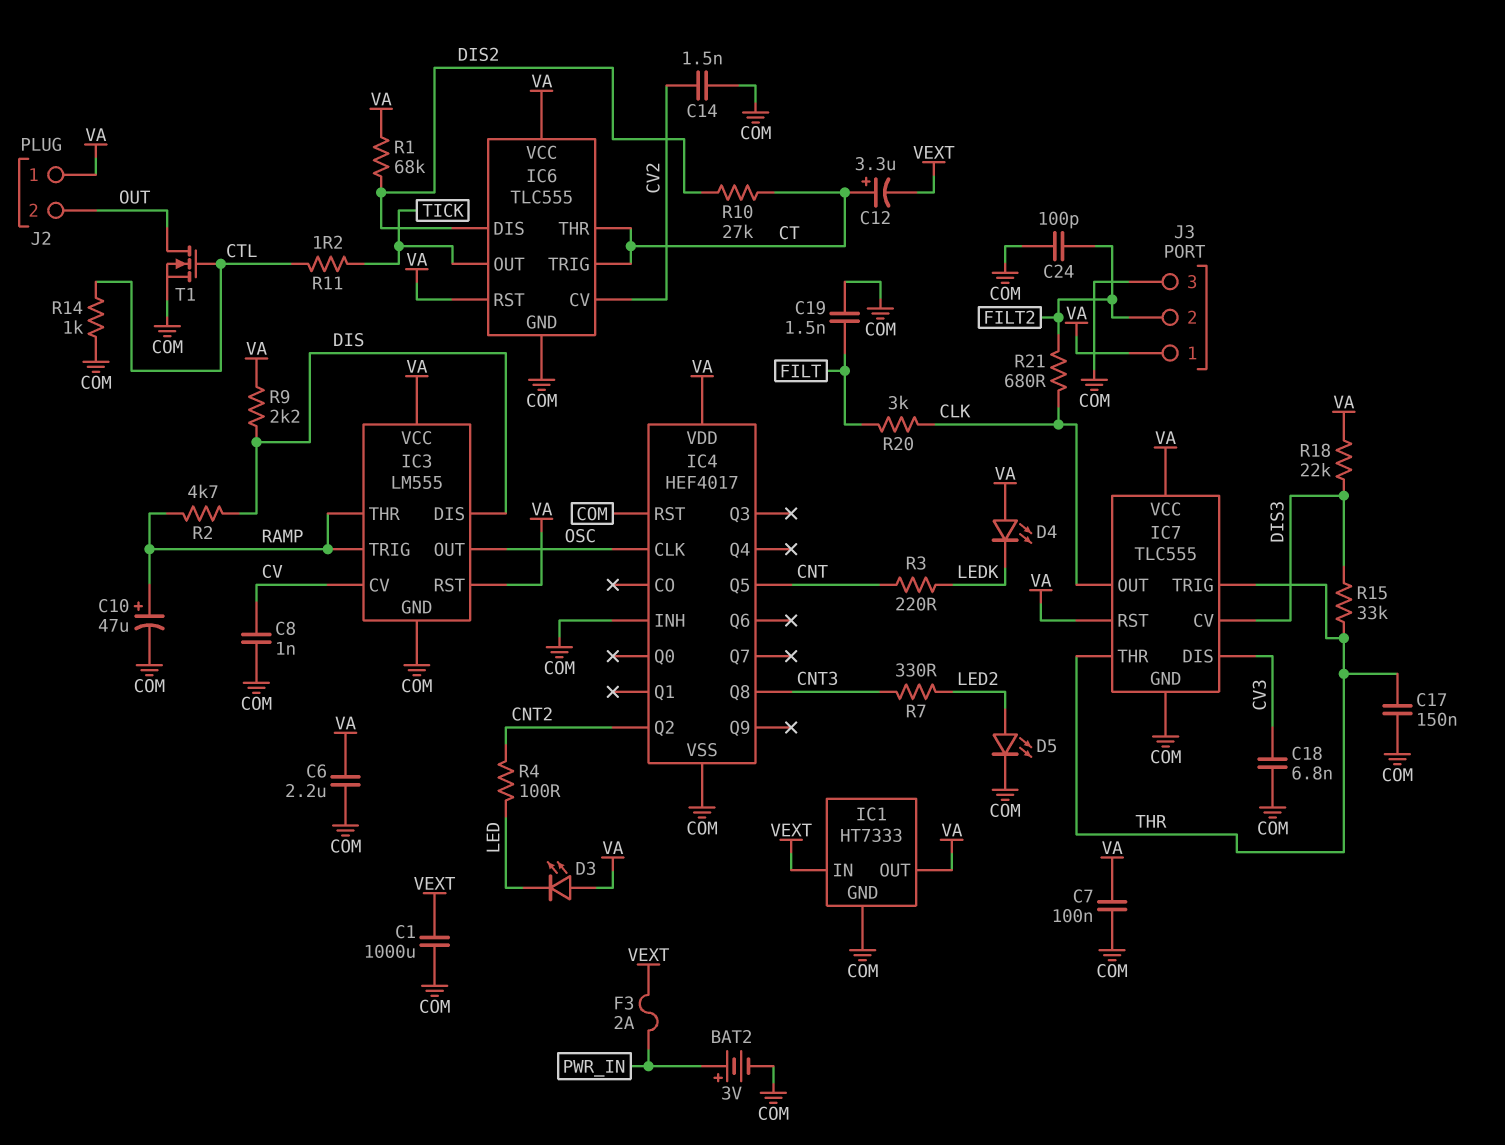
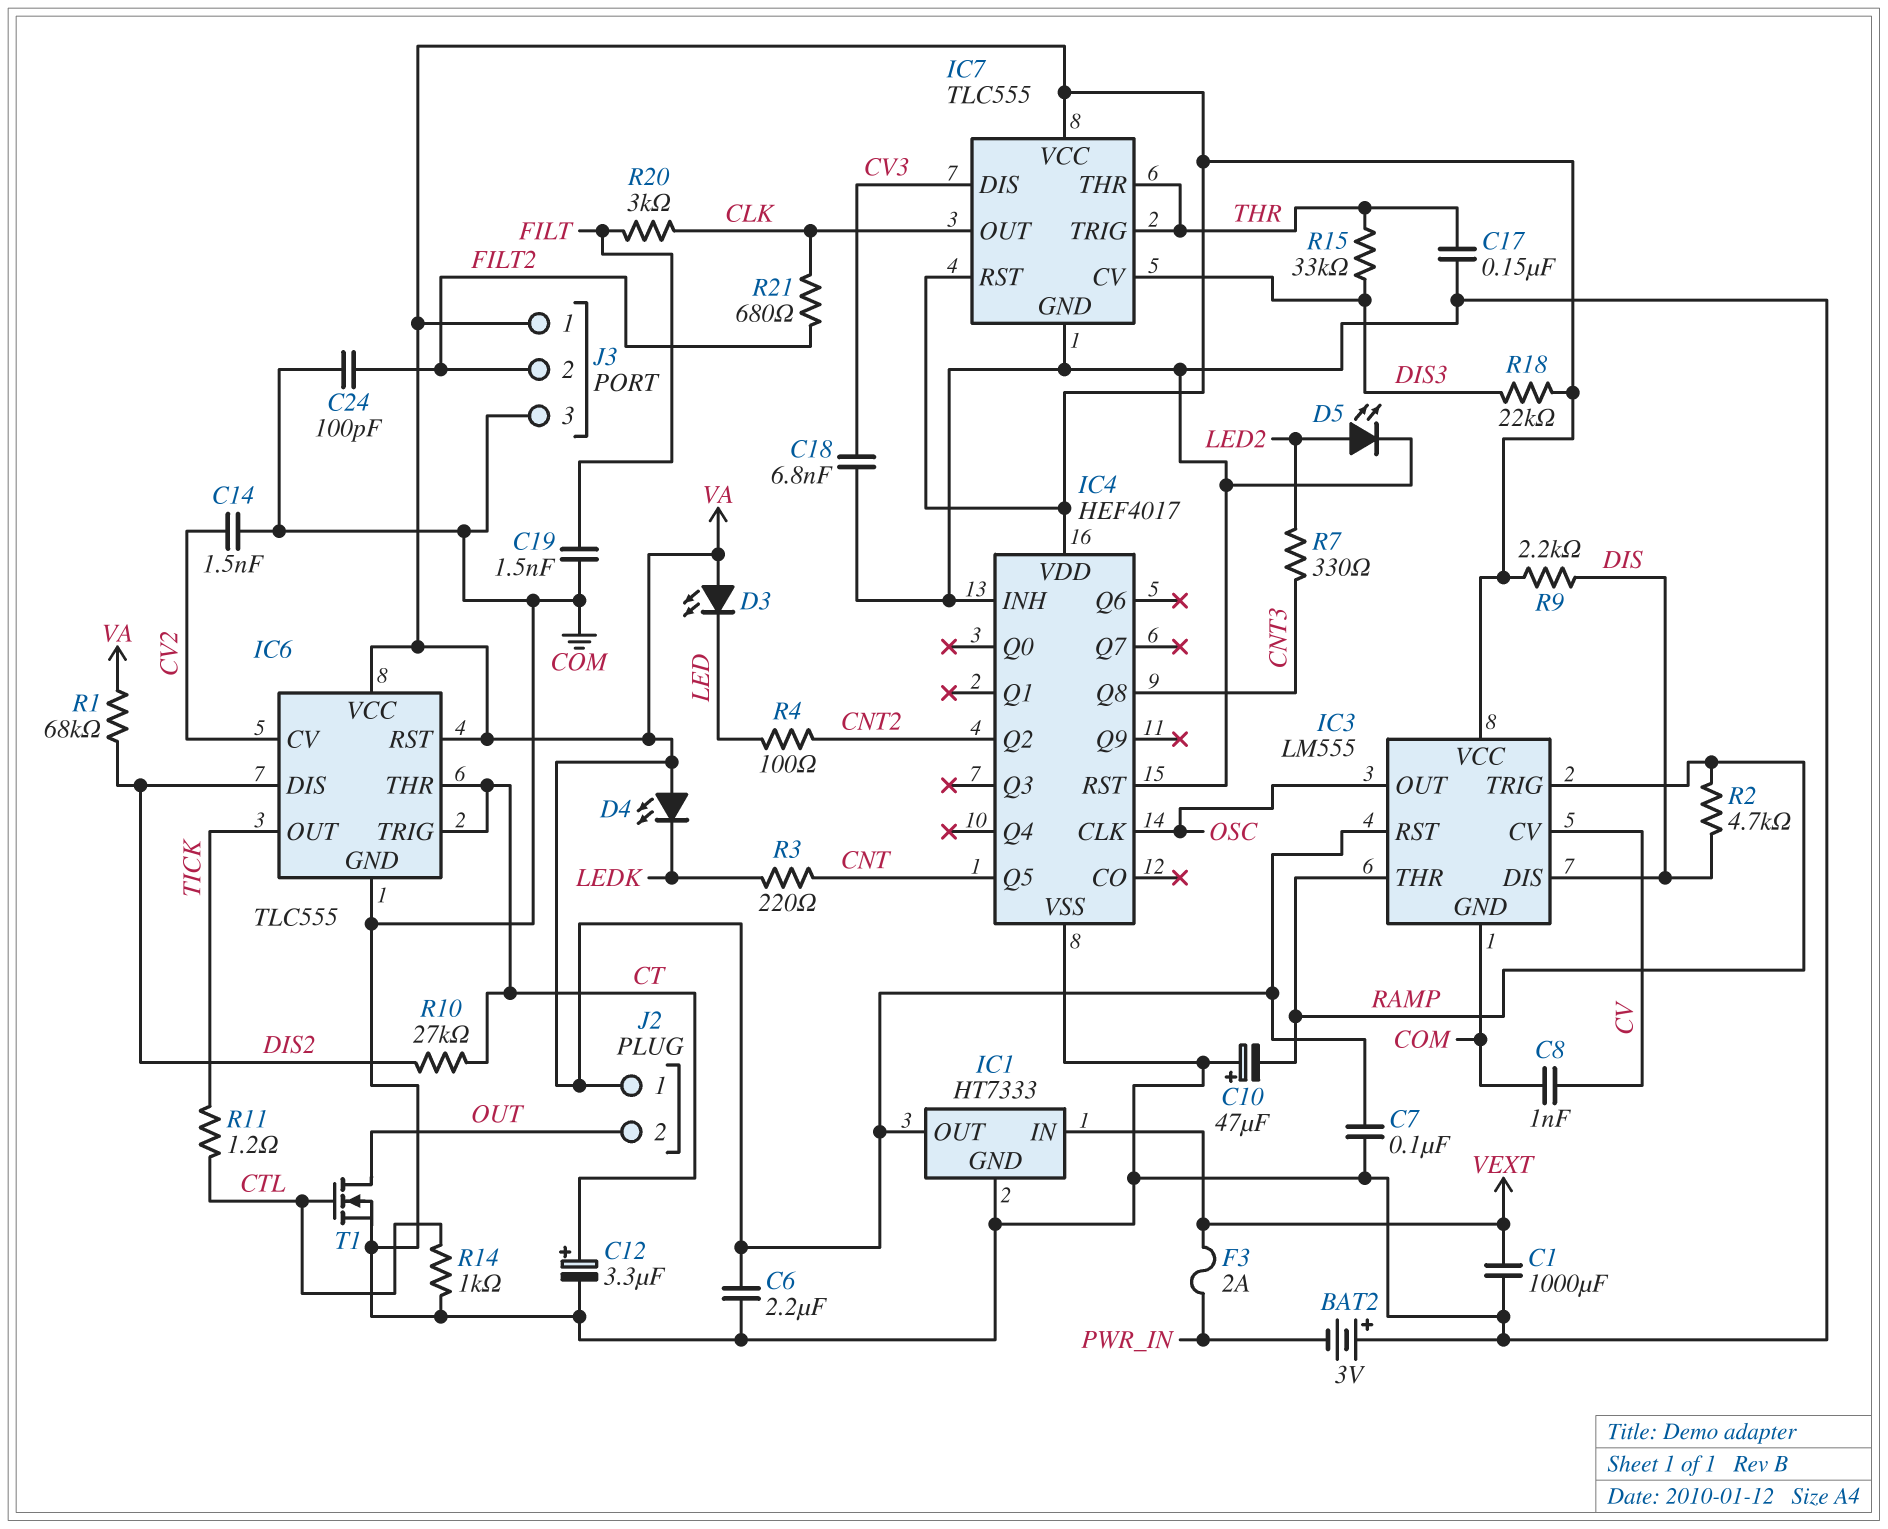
BAT2: 3V (plus PWR_IN, minus COM) -> 3V (plus COM, minus PWR_IN)
C10: 47uF (plus RAMP, minus COM) -> 47uF (plus COM, minus RAMP)
C12: 3.3uF (plus CT, minus VEXT) -> 3.3uF (plus CT, minus COM)

